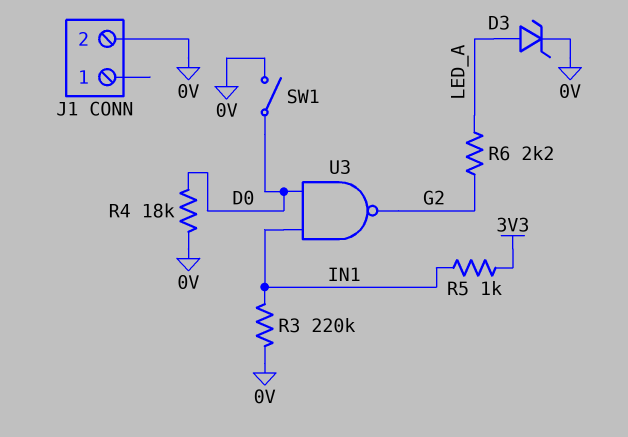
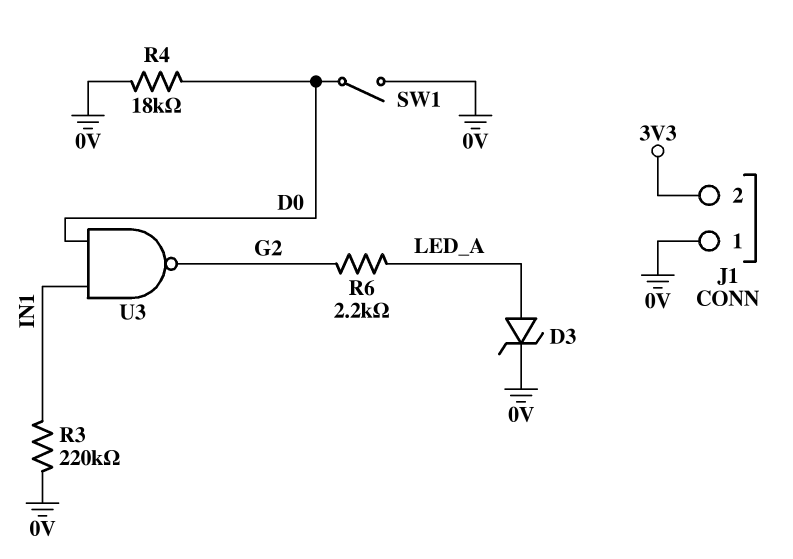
J1 pin 1: none -> 0V
J1 pin 2: 0V -> 3V3
R5: 1k (3V3, IN1) -> none

